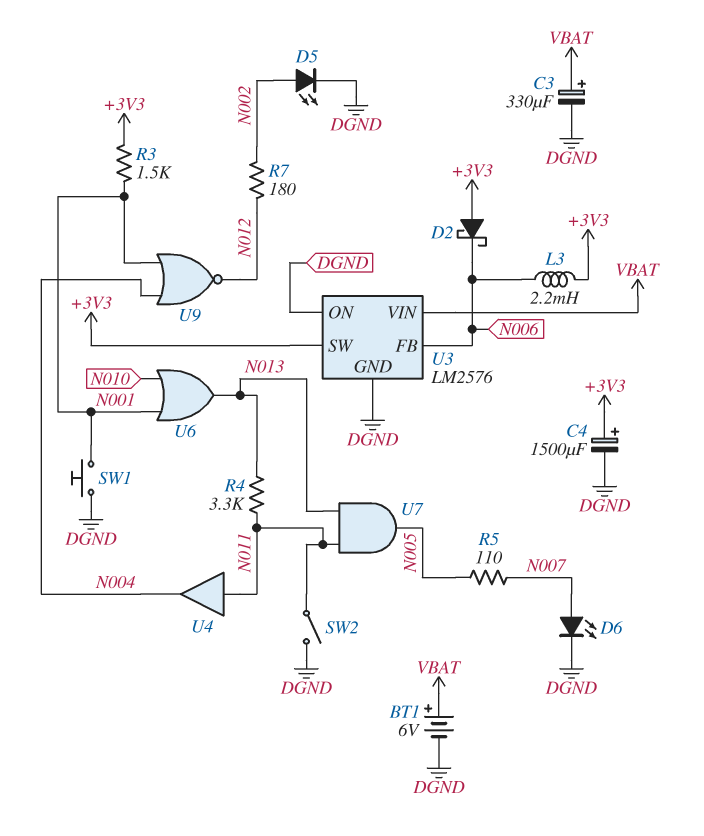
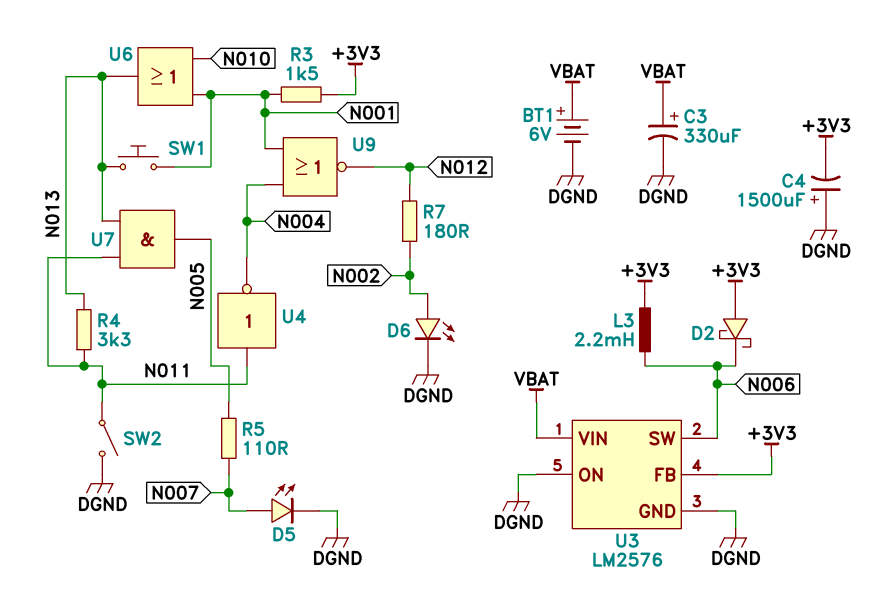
C4: 1500uF (plus +3V3, minus DGND) -> 1500uF (plus DGND, minus +3V3)
D5: LED (A N002, K DGND) -> LED (A N007, K DGND)
D6: LED (A N007, K DGND) -> LED (A N002, K DGND)
SW1: button (DGND, N001) -> button (N001, N013)
U3 pin FB: N006 -> +3V3
U3 pin SW: +3V3 -> N006
U4: buffer (in N011, out N004) -> NOT (in N011, out N004)

